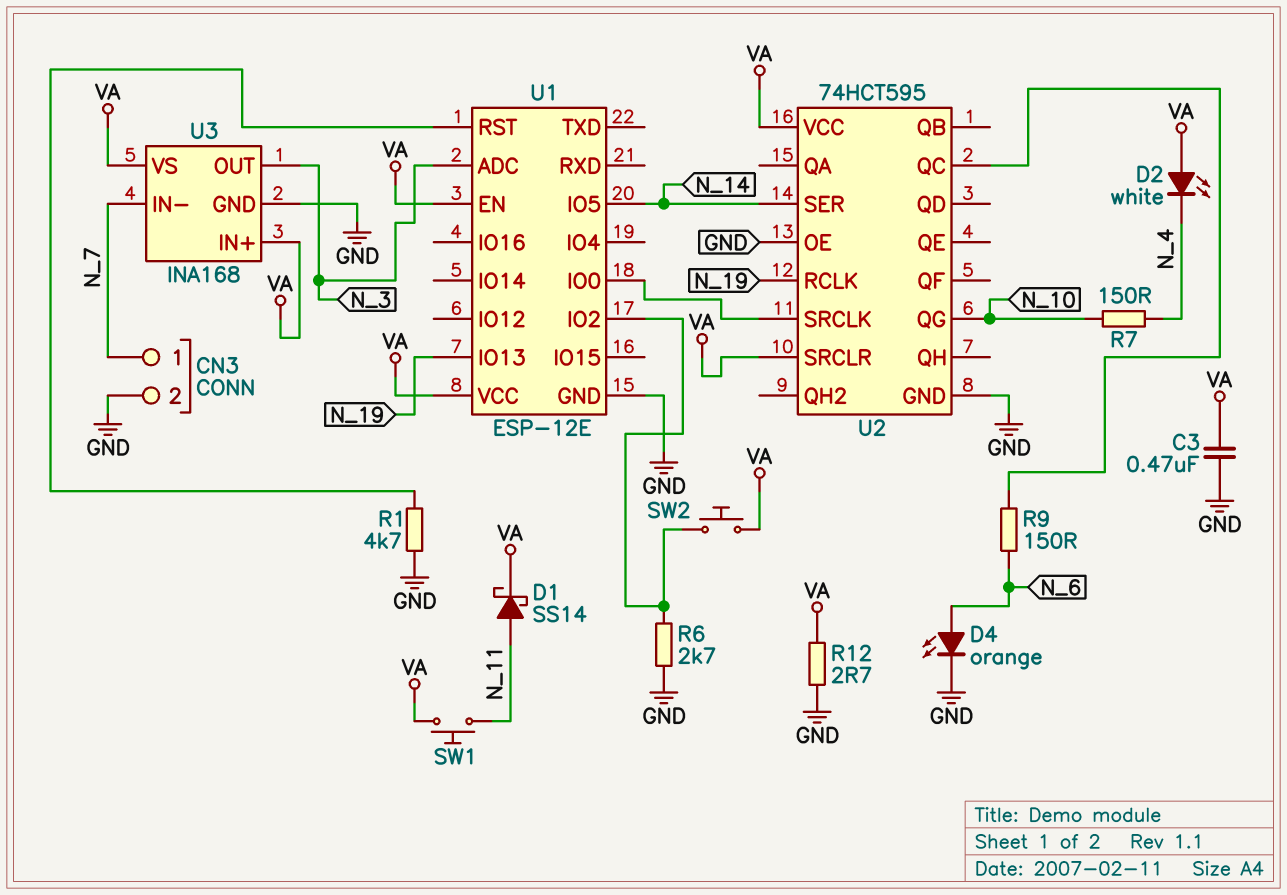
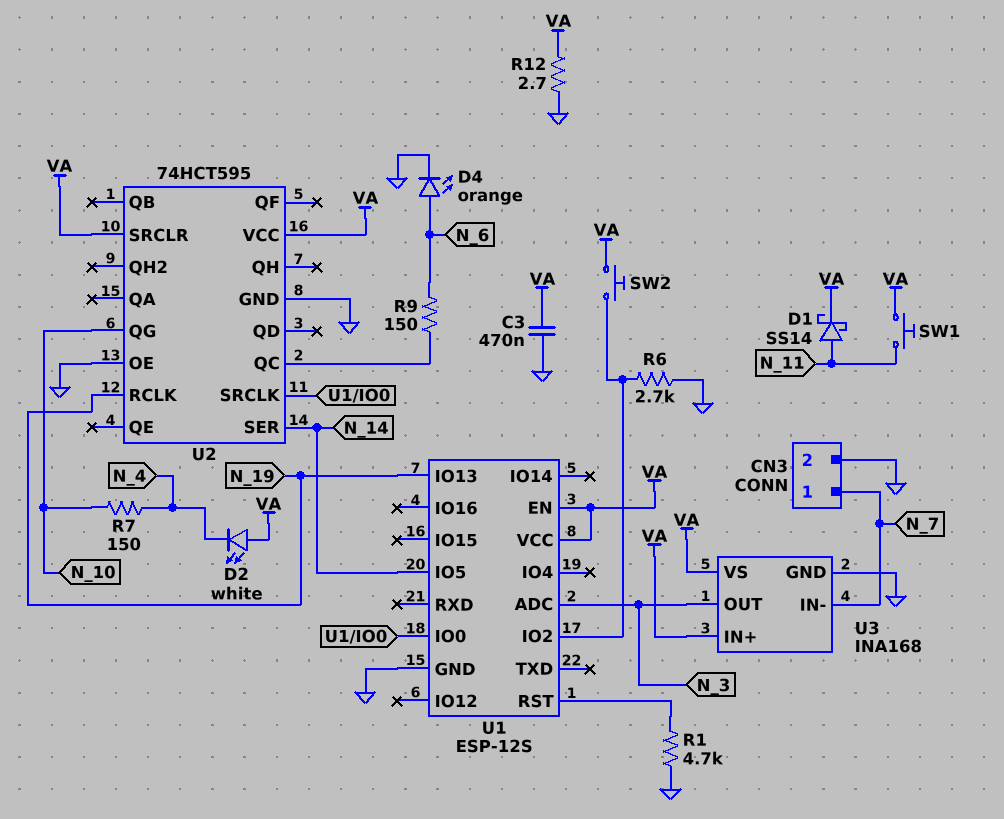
U1: ESP-12E -> ESP-12S

